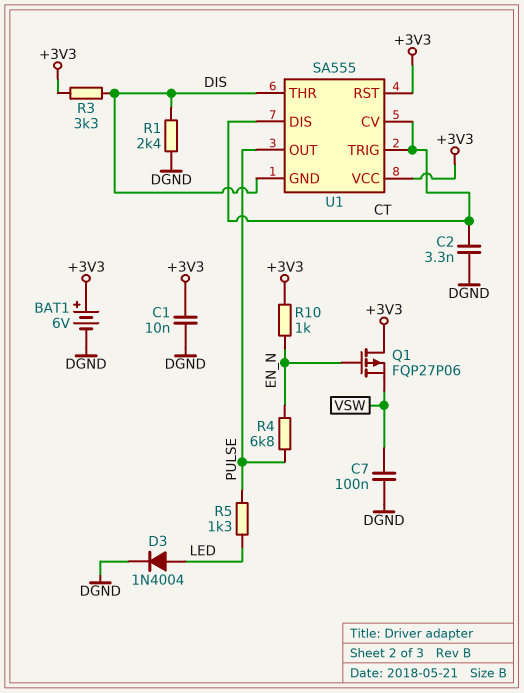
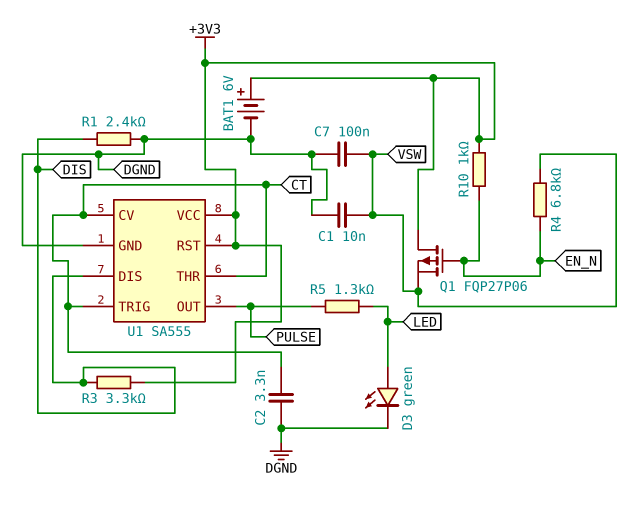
C1: 10nF (+3V3, DGND) -> 10nF (DGND, VSW)
D3: diode 1N4004 (A LED, K DGND) -> LED green (A LED, K DGND)
R4: 6.8k (EN_N, PULSE) -> 6.8k (EN_N, VSW)
U1 pin DIS: CT -> DIS
U1 pin GND: DIS -> DGND
U1 pin THR: DIS -> CT

